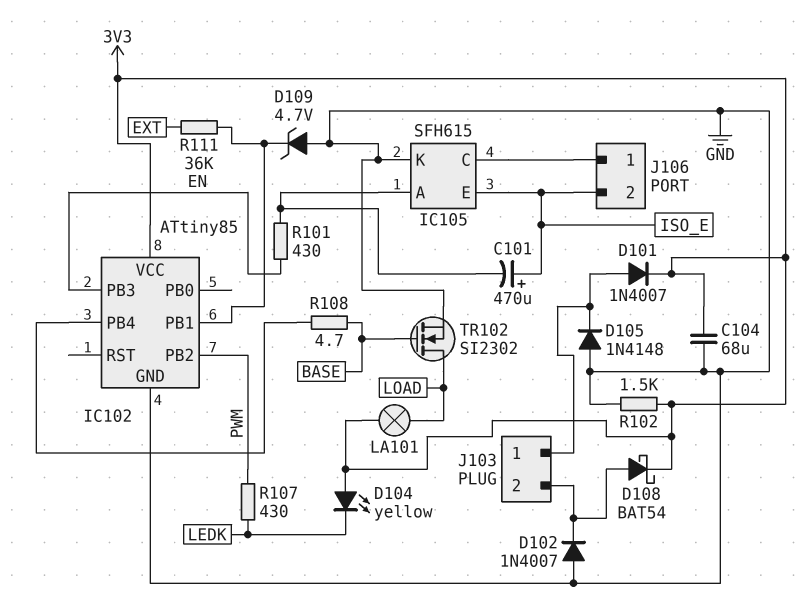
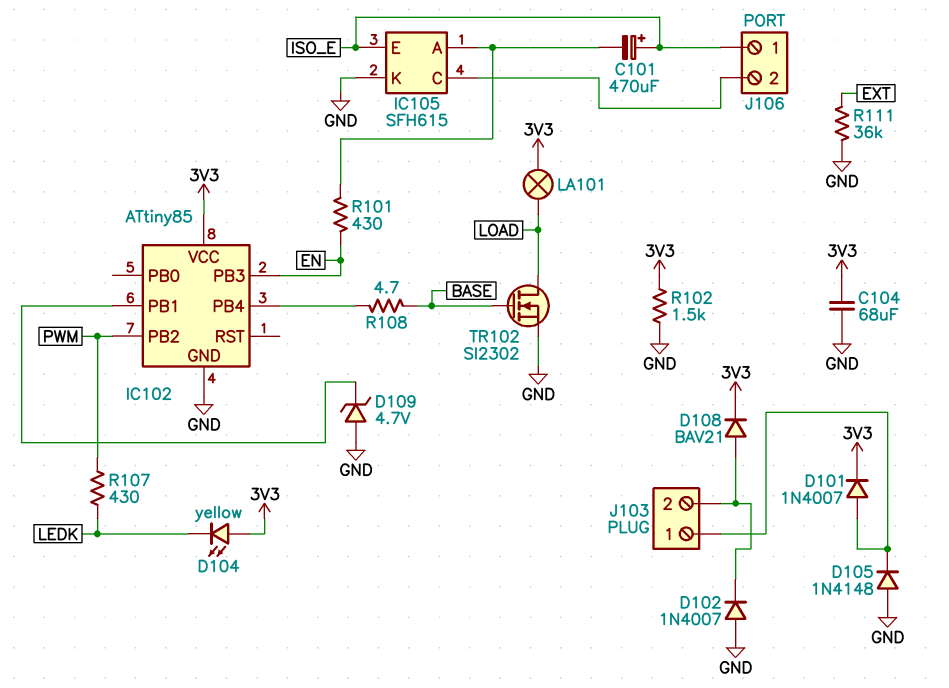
D108: schottky BAT54 (A J103/2, K 3V3) -> diode BAV21 (A J103/2, K 3V3)
J106 pin 1: IC105/C -> ISO_E
J106 pin 2: ISO_E -> IC105/C
R111: 36k (EXT, IC102/PB1) -> 36k (EXT, GND)

